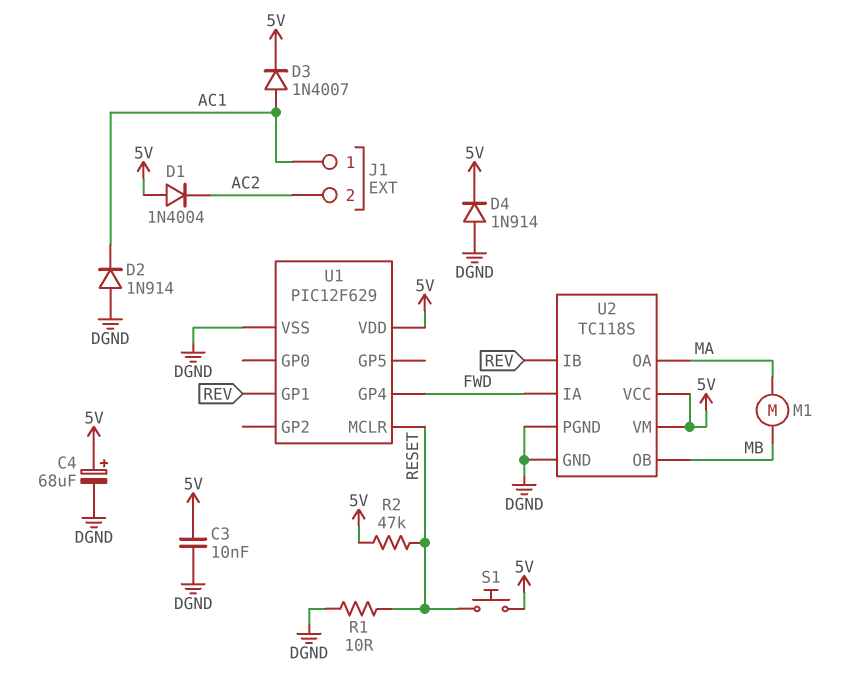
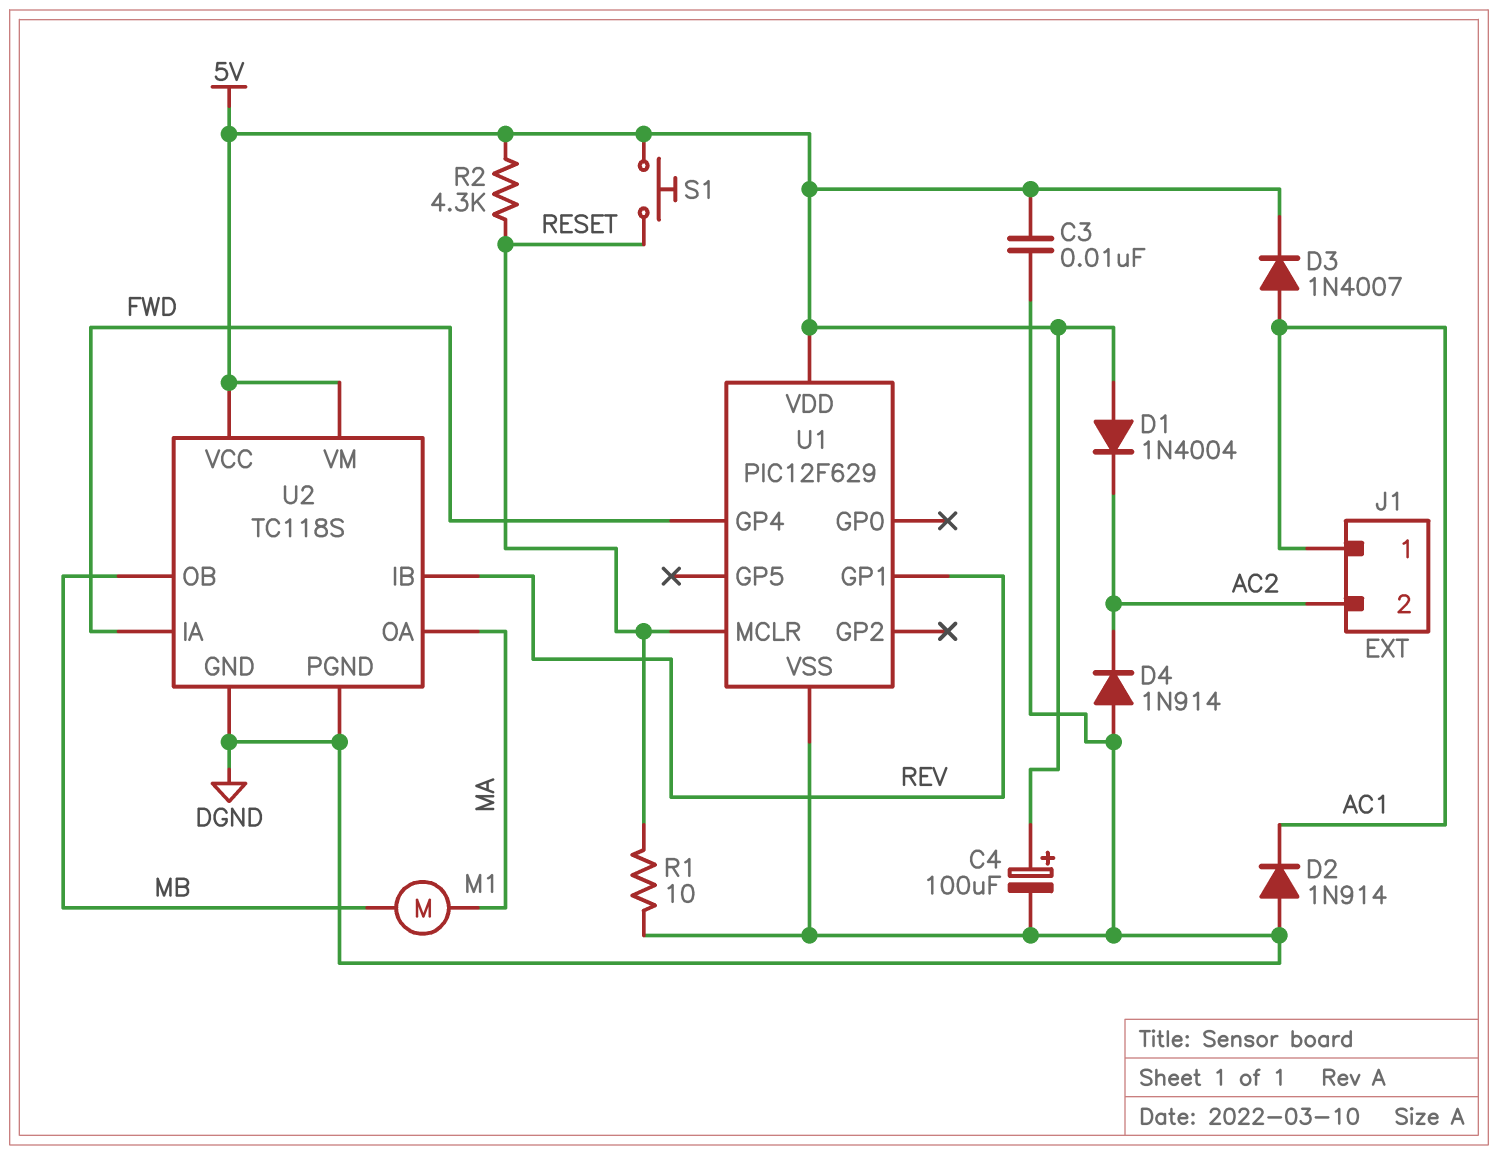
C4: 68uF (plus 5V, minus DGND) -> 100uF (plus 5V, minus DGND)
D4: diode 1N914 (A DGND, K 5V) -> diode 1N914 (A DGND, K AC2)
R2: 47k (5V, RESET) -> 4.3k (5V, RESET)

